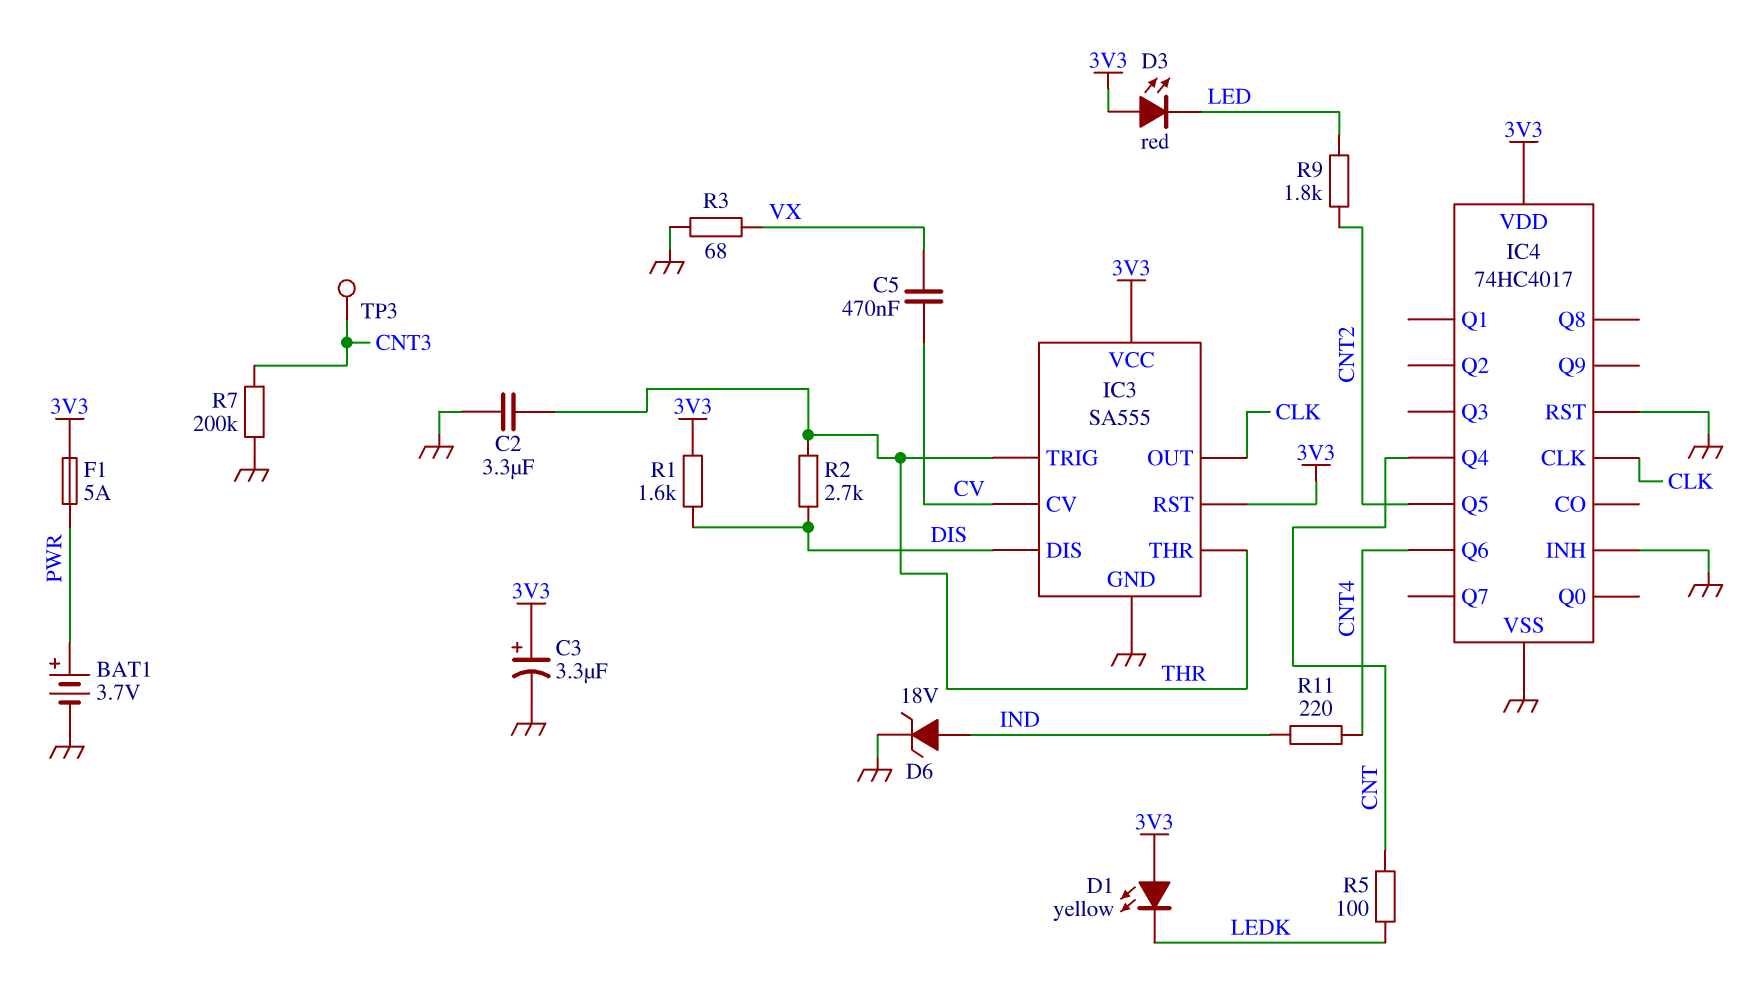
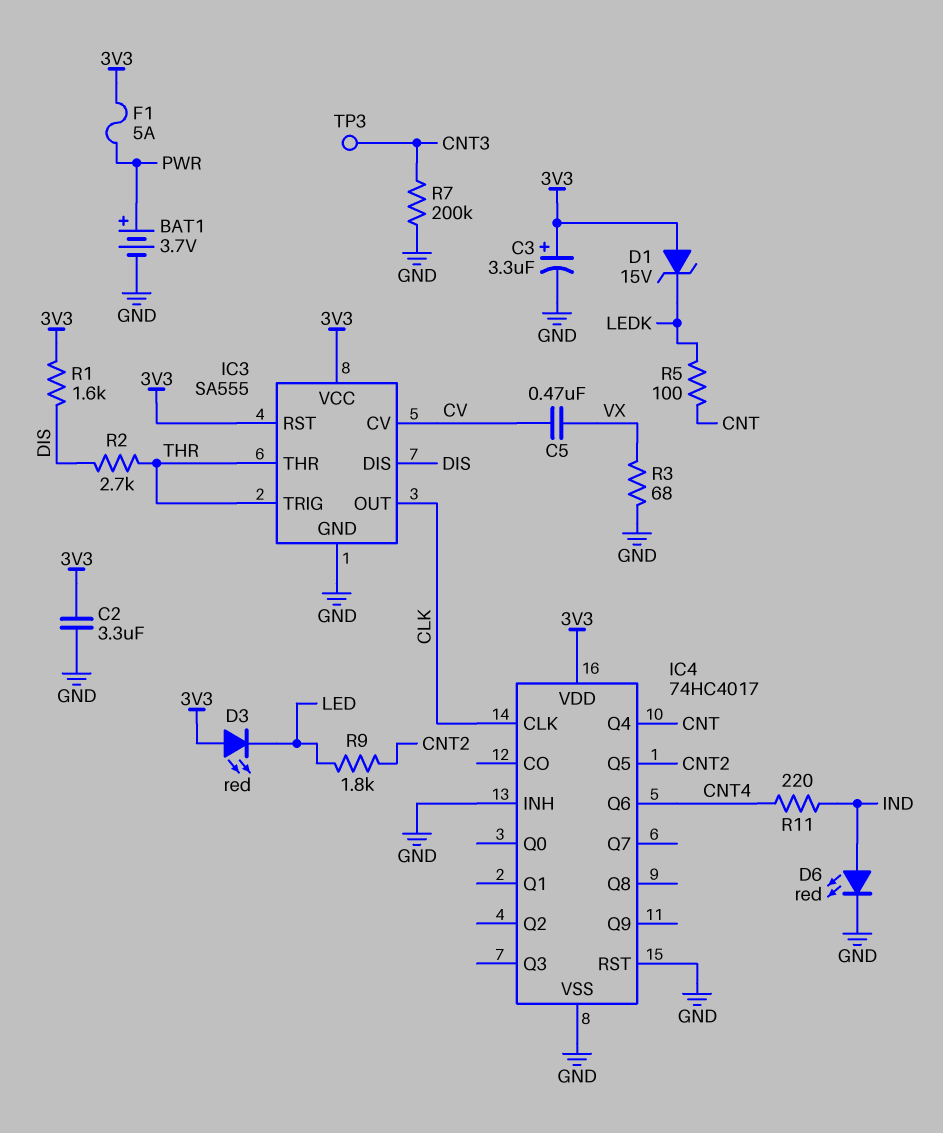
C2: 3.3uF (GND, THR) -> 3.3uF (3V3, GND)
D1: LED yellow (A 3V3, K LEDK) -> zener 15V (A 3V3, K LEDK)
D6: zener 18V (A IND, K GND) -> LED red (A IND, K GND)

